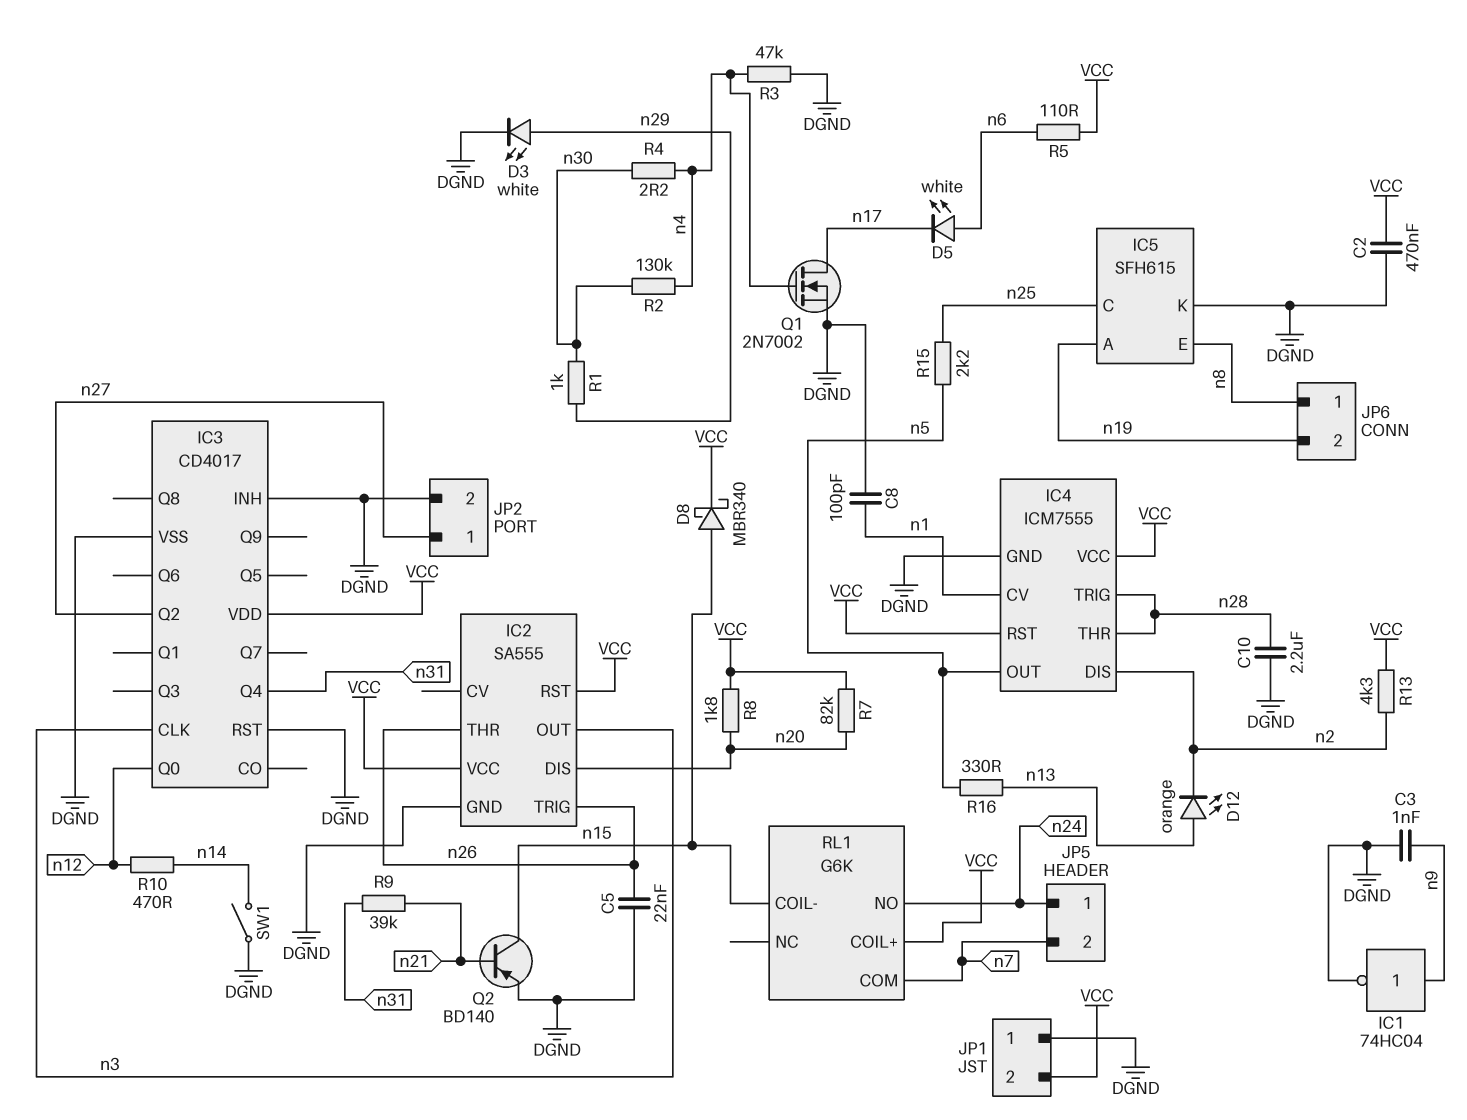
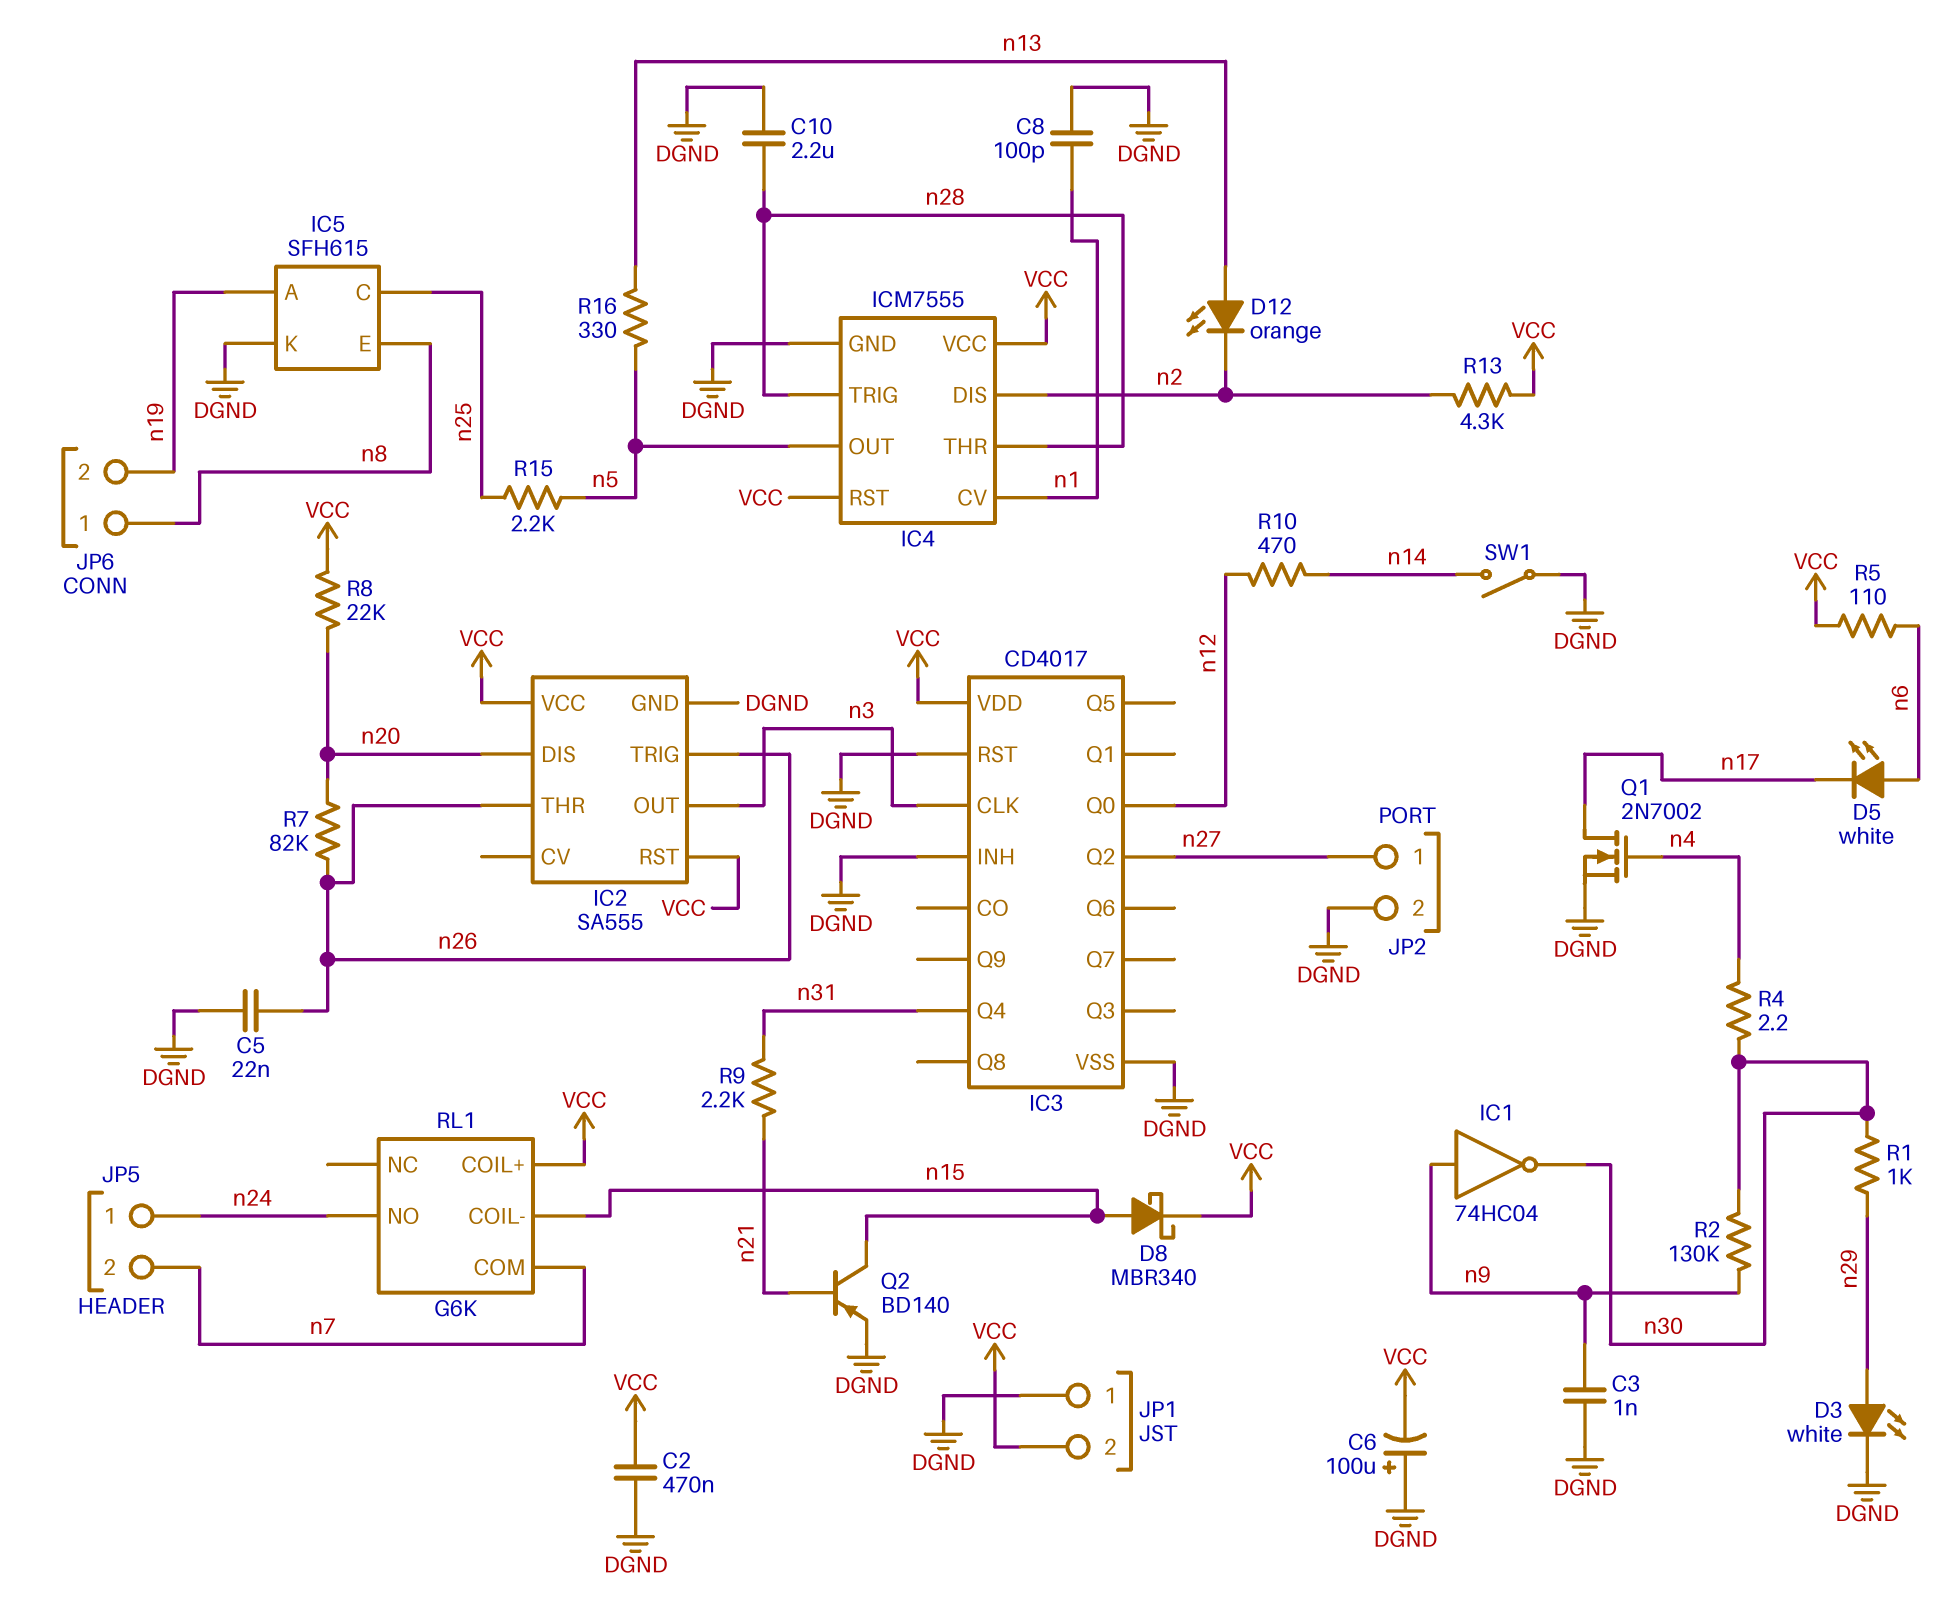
C6: none -> 100uF (plus DGND, minus VCC)
IC1: NOT 74HC04 (in n9, out DGND) -> NOT 74HC04 (in n9, out n30)
R2: 130k (n4, n30) -> 130k (n9, n30)
R3: 47k (DGND, n4) -> none
R7: 82k (VCC, n20) -> 82k (n20, n26)
R8: 1.8k (VCC, n20) -> 22k (VCC, n20)
R9: 39k (n21, n31) -> 2.2k (n21, n31)

